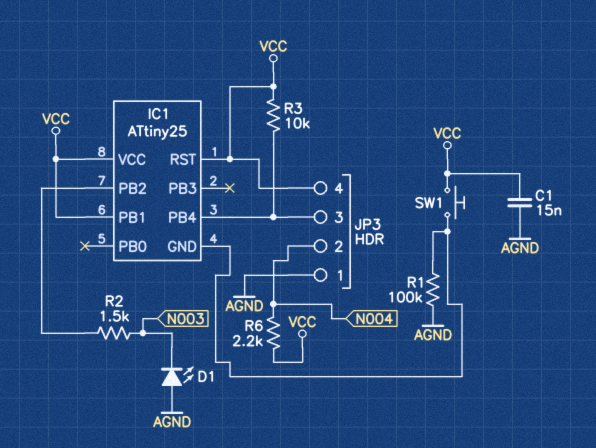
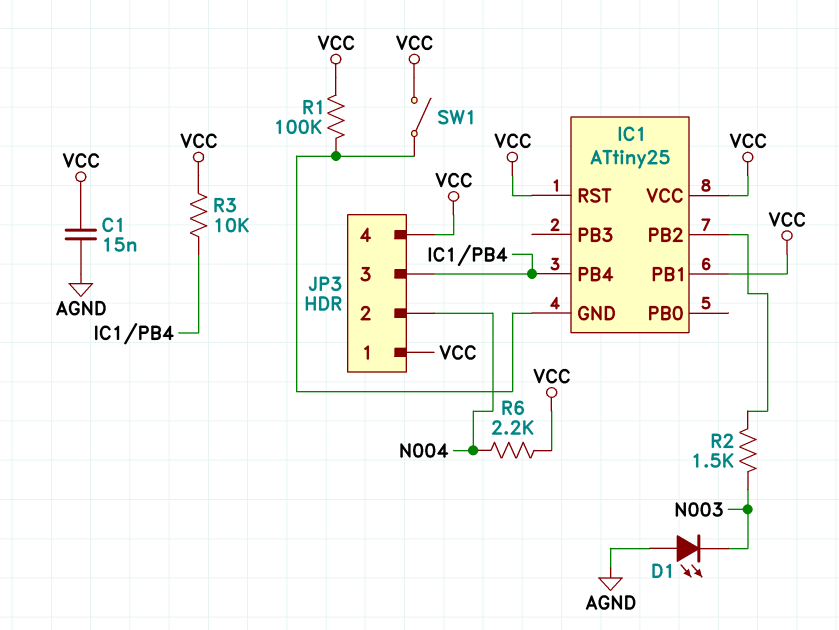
JP3 pin 1: AGND -> VCC
R1: 100k (AGND, IC1/GND) -> 100k (IC1/GND, VCC)
SW1: button (IC1/GND, VCC) -> switch (IC1/GND, VCC)

